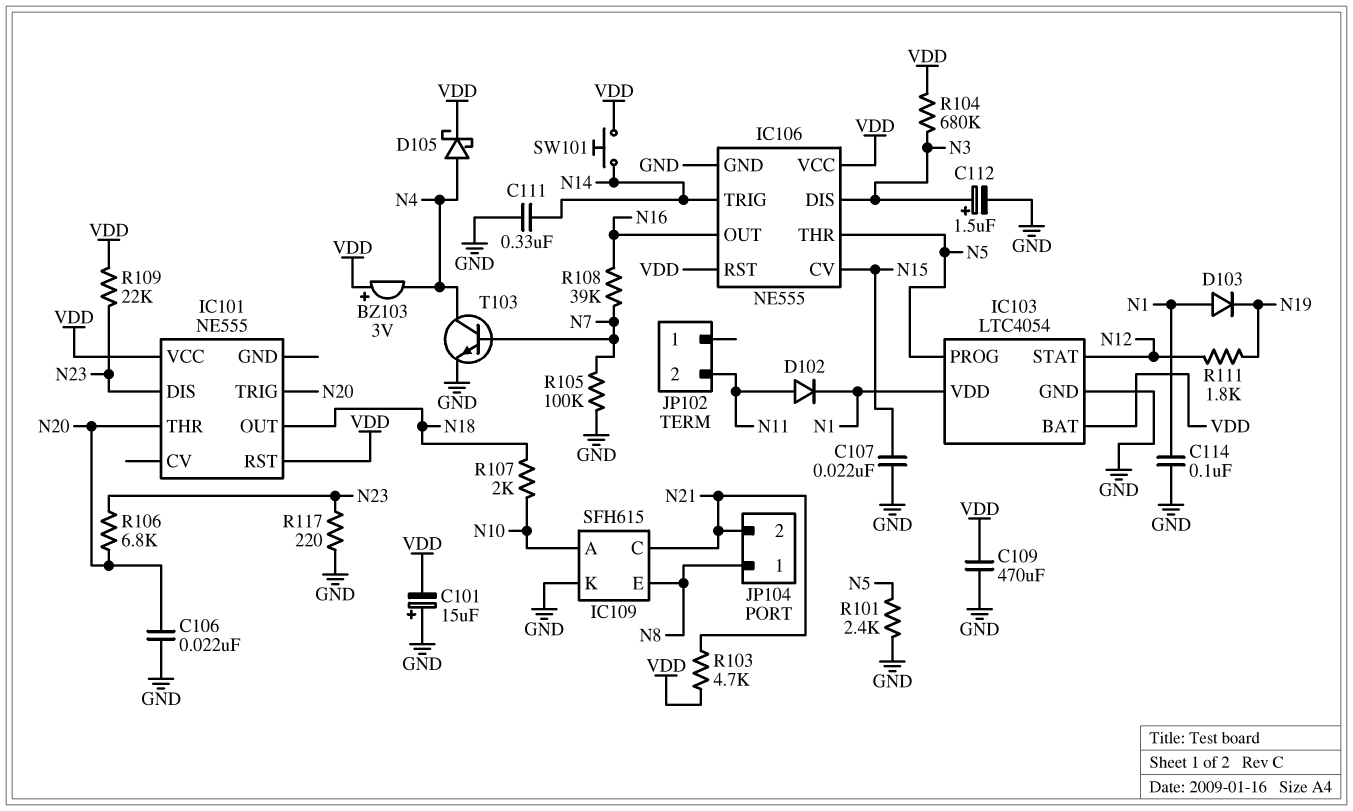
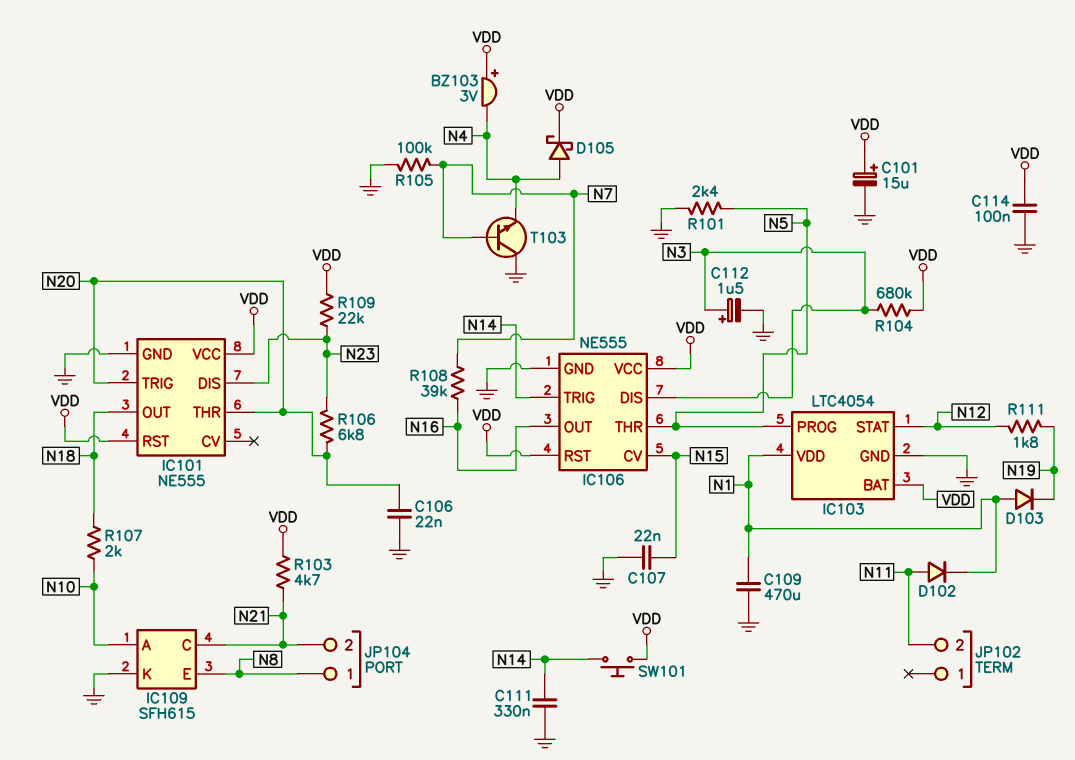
C101: 15uF (plus GND, minus VDD) -> 15uF (plus VDD, minus GND)
C109: 470uF (GND, VDD) -> 470uF (GND, N1)
C114: 100nF (GND, N1) -> 100nF (GND, VDD)
IC101 pin GND: none -> GND
R117: 220 (GND, N23) -> none
T103: NPN (B N7, C N4, E GND) -> NPN (B N7, C GND, E N4)

